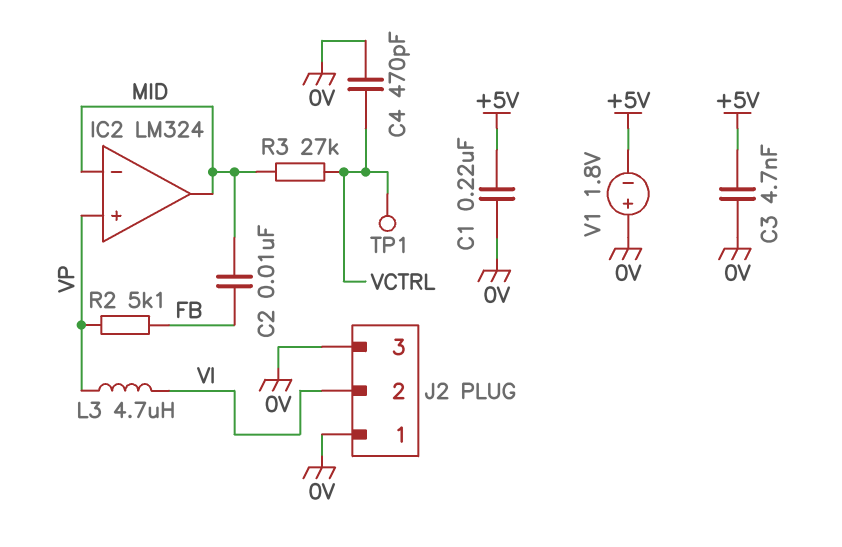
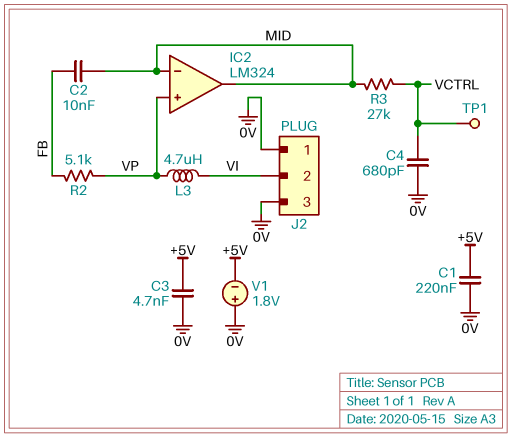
C4: 470pF (0V, VCTRL) -> 680pF (0V, VCTRL)

